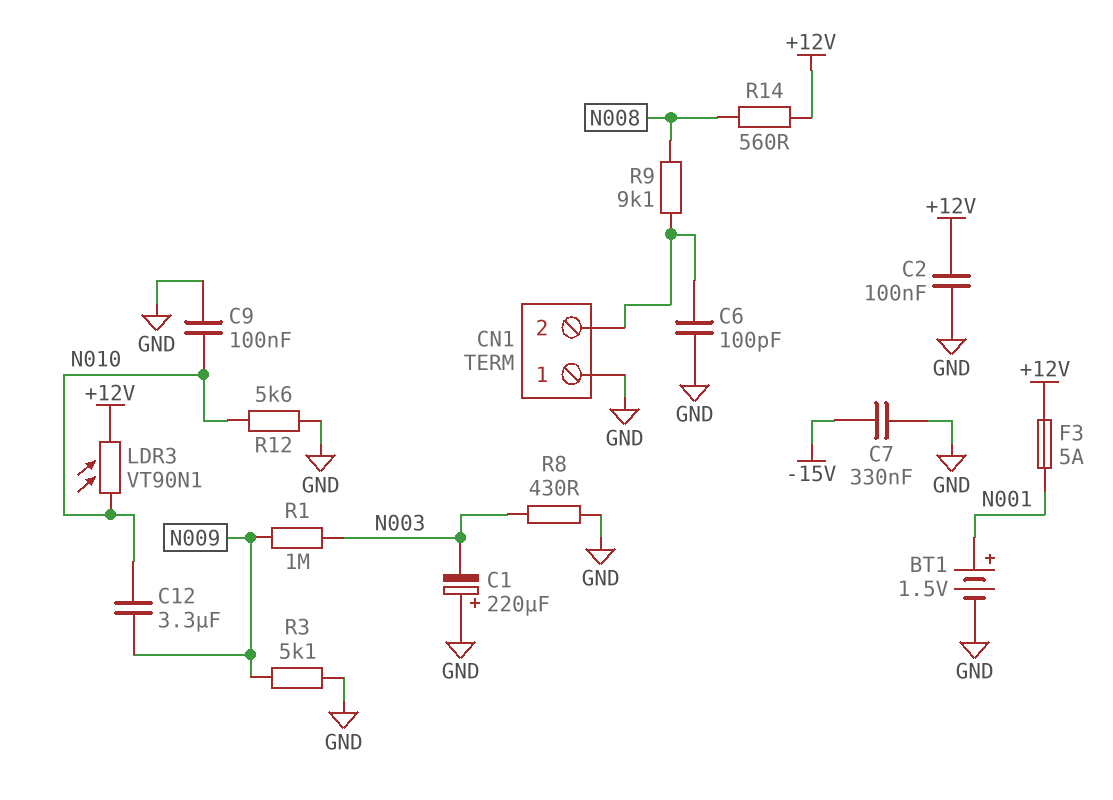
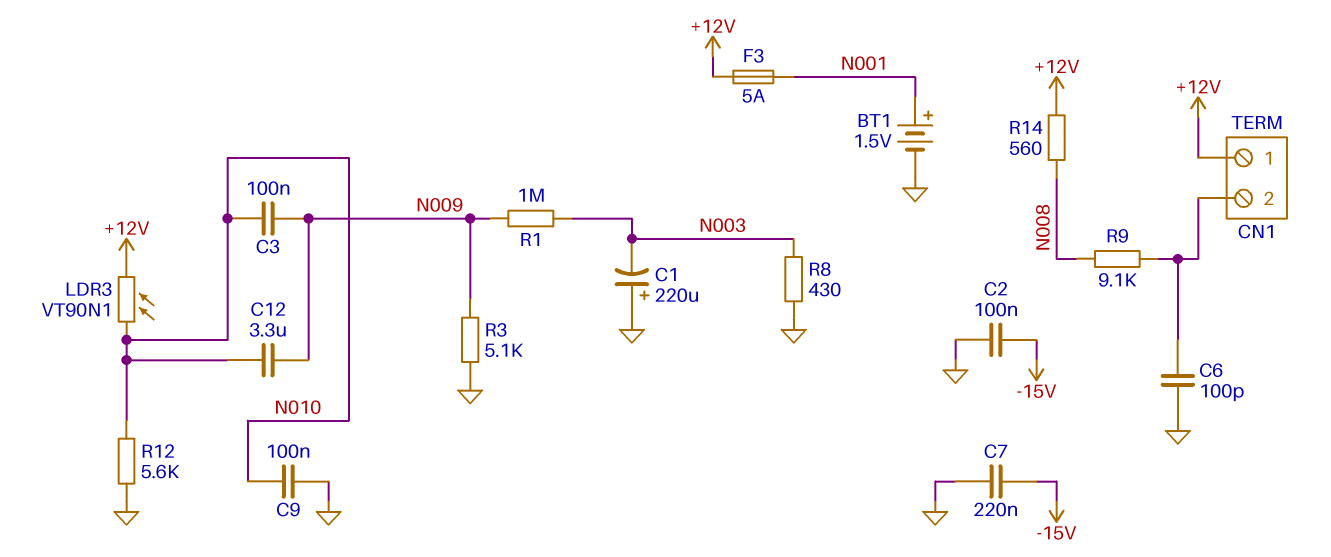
C2: 100nF (+12V, GND) -> 100nF (-15V, GND)
C3: none -> 100nF (N009, N010)
C7: 330nF (-15V, GND) -> 220nF (-15V, GND)
CN1 pin 1: GND -> +12V

